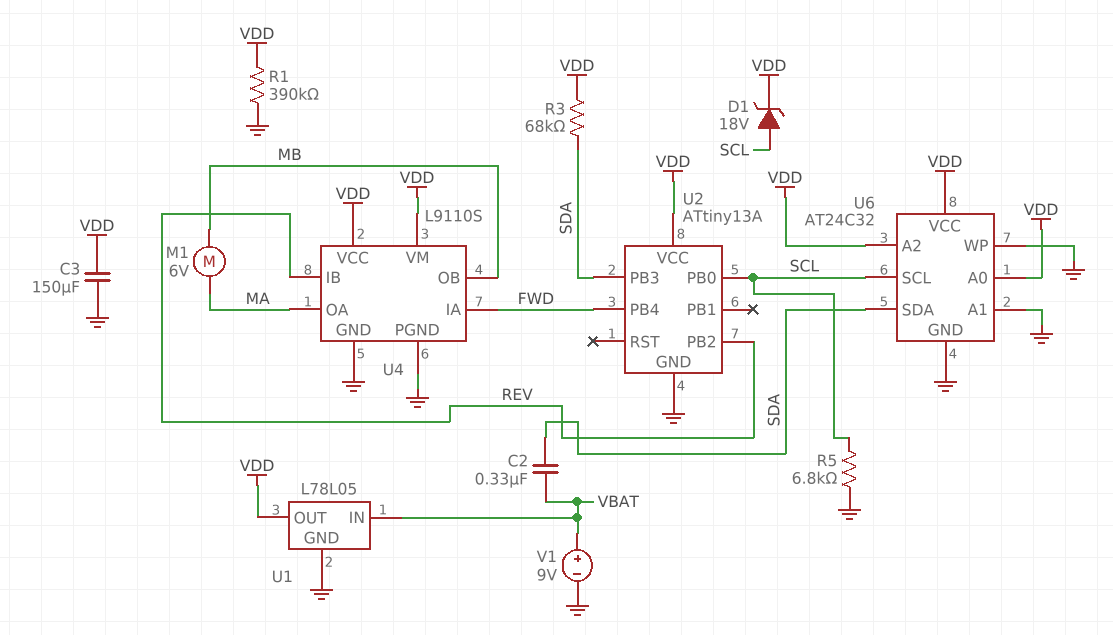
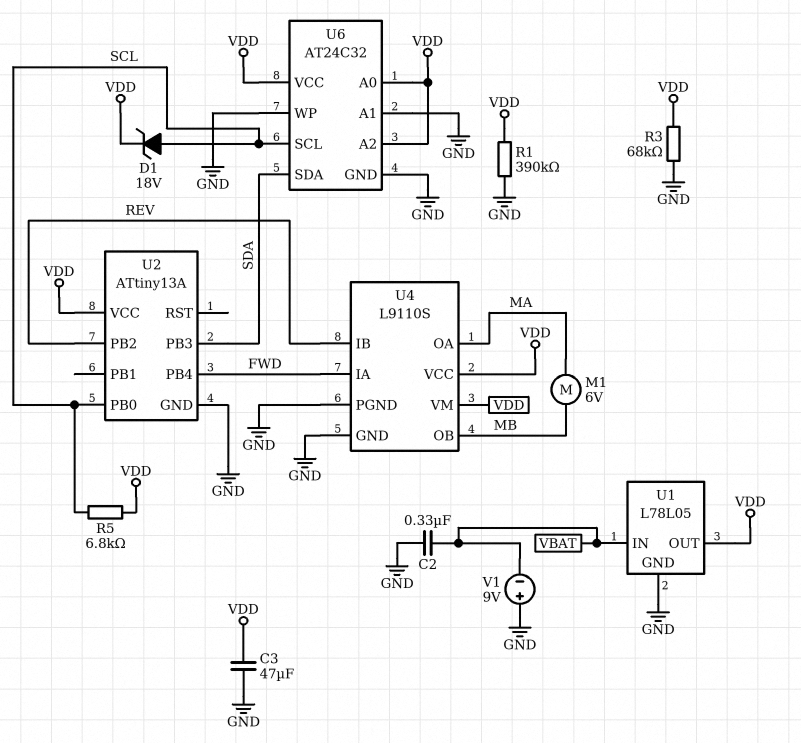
C2: 330nF (SDA, VBAT) -> 330nF (GND, VBAT)
C3: 150uF (GND, VDD) -> 47uF (GND, VDD)
R3: 68k (SDA, VDD) -> 68k (GND, VDD)
R5: 6.8k (GND, SCL) -> 6.8k (SCL, VDD)
V1: 9V (plus VBAT, minus GND) -> 9V (plus GND, minus VBAT)

